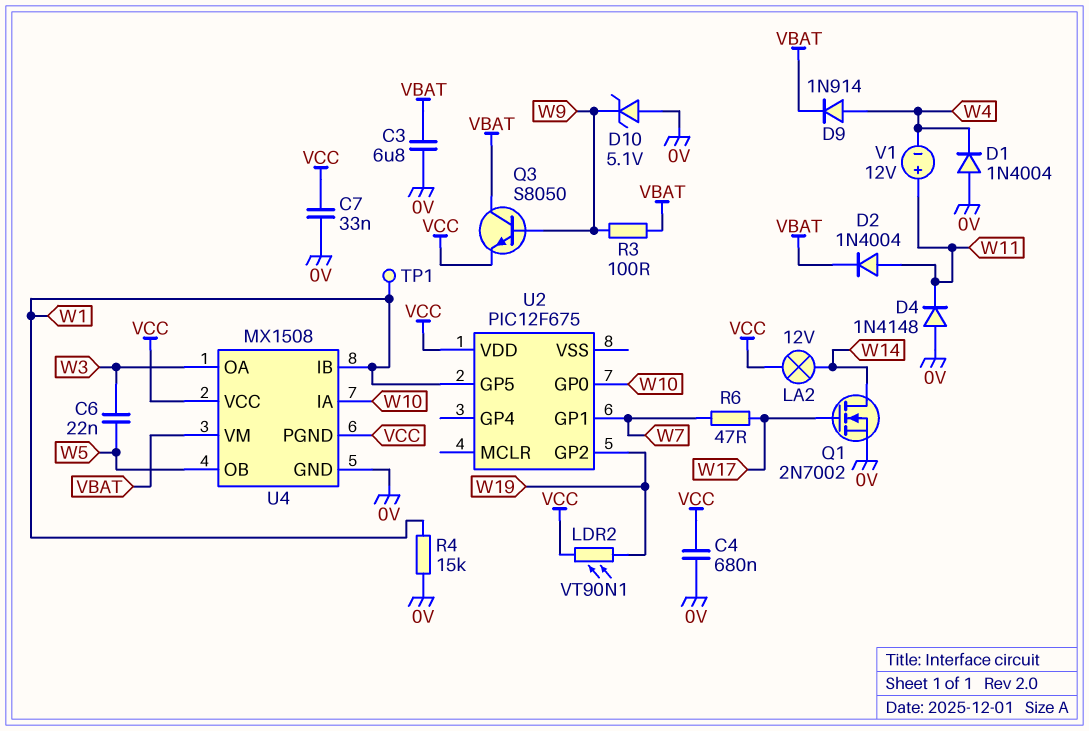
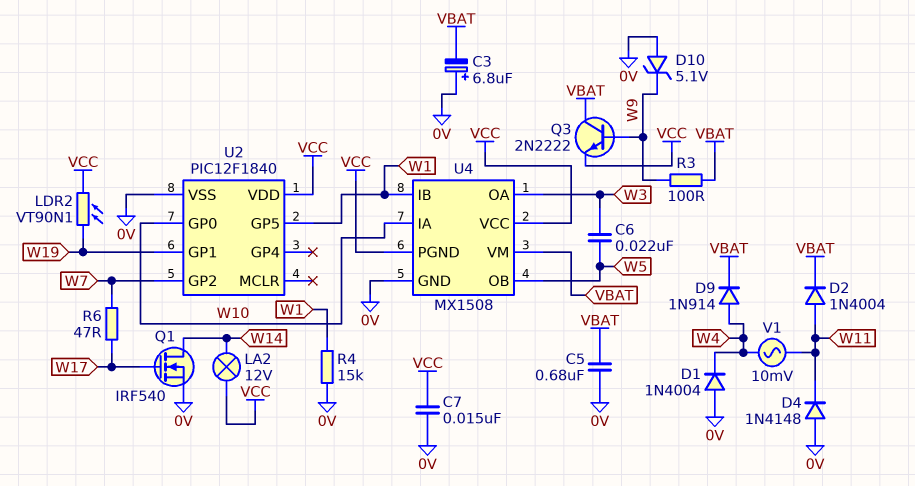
C3: 6.8uF (0V, VBAT) -> 6.8uF (plus 0V, minus VBAT)
C4: 680nF (0V, VCC) -> none
C5: none -> 680nF (0V, VBAT)
C7: 33nF (0V, VCC) -> 15nF (0V, VCC)
Q1: NMOS 2N7002 (G W17, D W14, S 0V) -> NMOS IRF540 (G W17, D W14, S 0V)
Q3: NPN S8050 (B W9, C VBAT, E VCC) -> NPN 2N2222 (B W9, C VBAT, E VCC)
TP1: test point (W1) -> none
U2: PIC12F675 -> PIC12F1840
U2 pin GP1: W7 -> W19
U2 pin GP2: W19 -> W7
U2 pin VSS: none -> 0V
V1: 12V (plus W11, minus W4) -> AC 10mV (W4, W11)

